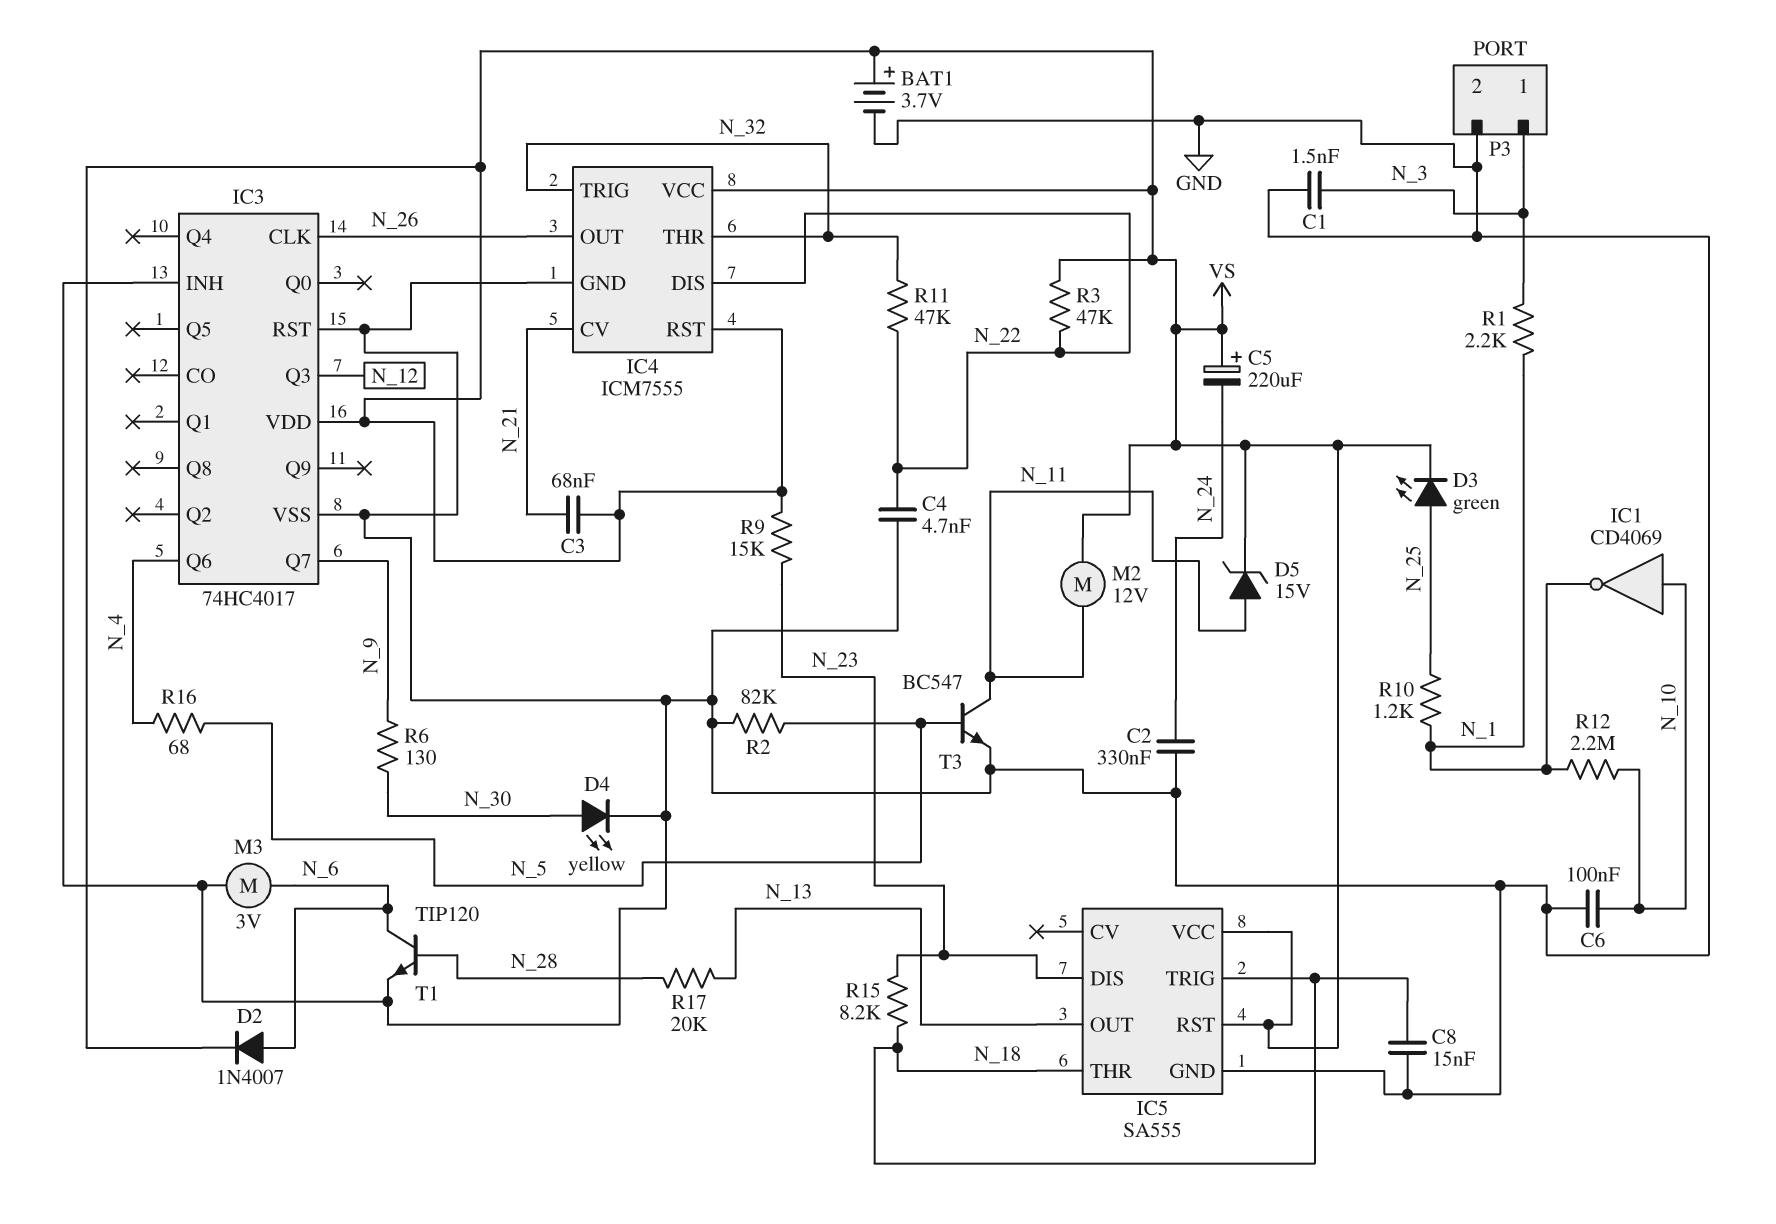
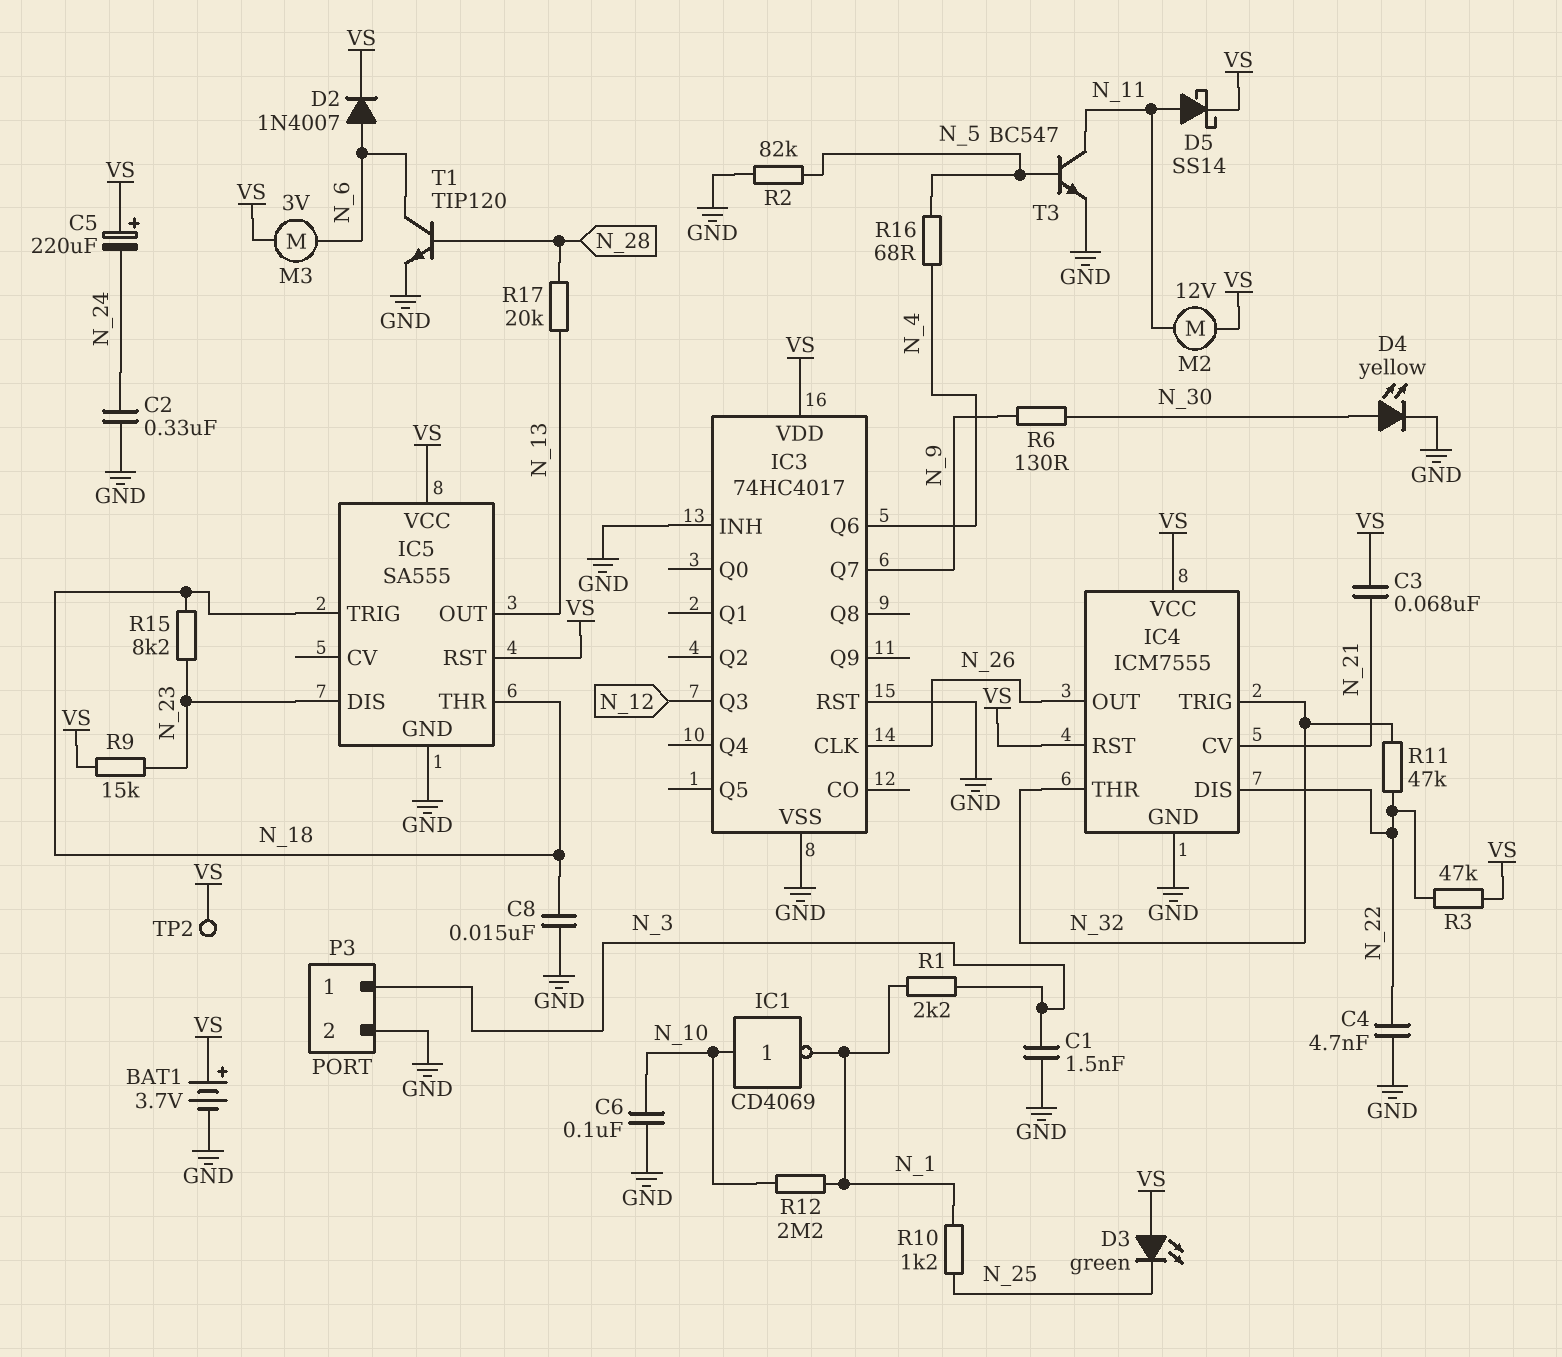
D3: LED green (A N_25, K VS) -> LED green (A VS, K N_25)
D5: zener 15V (A N_11, K VS) -> schottky SS14 (A N_11, K VS)
M3: motor 3V (GND, N_6) -> motor 3V (N_6, VS)
TP2: none -> test point (VS)

